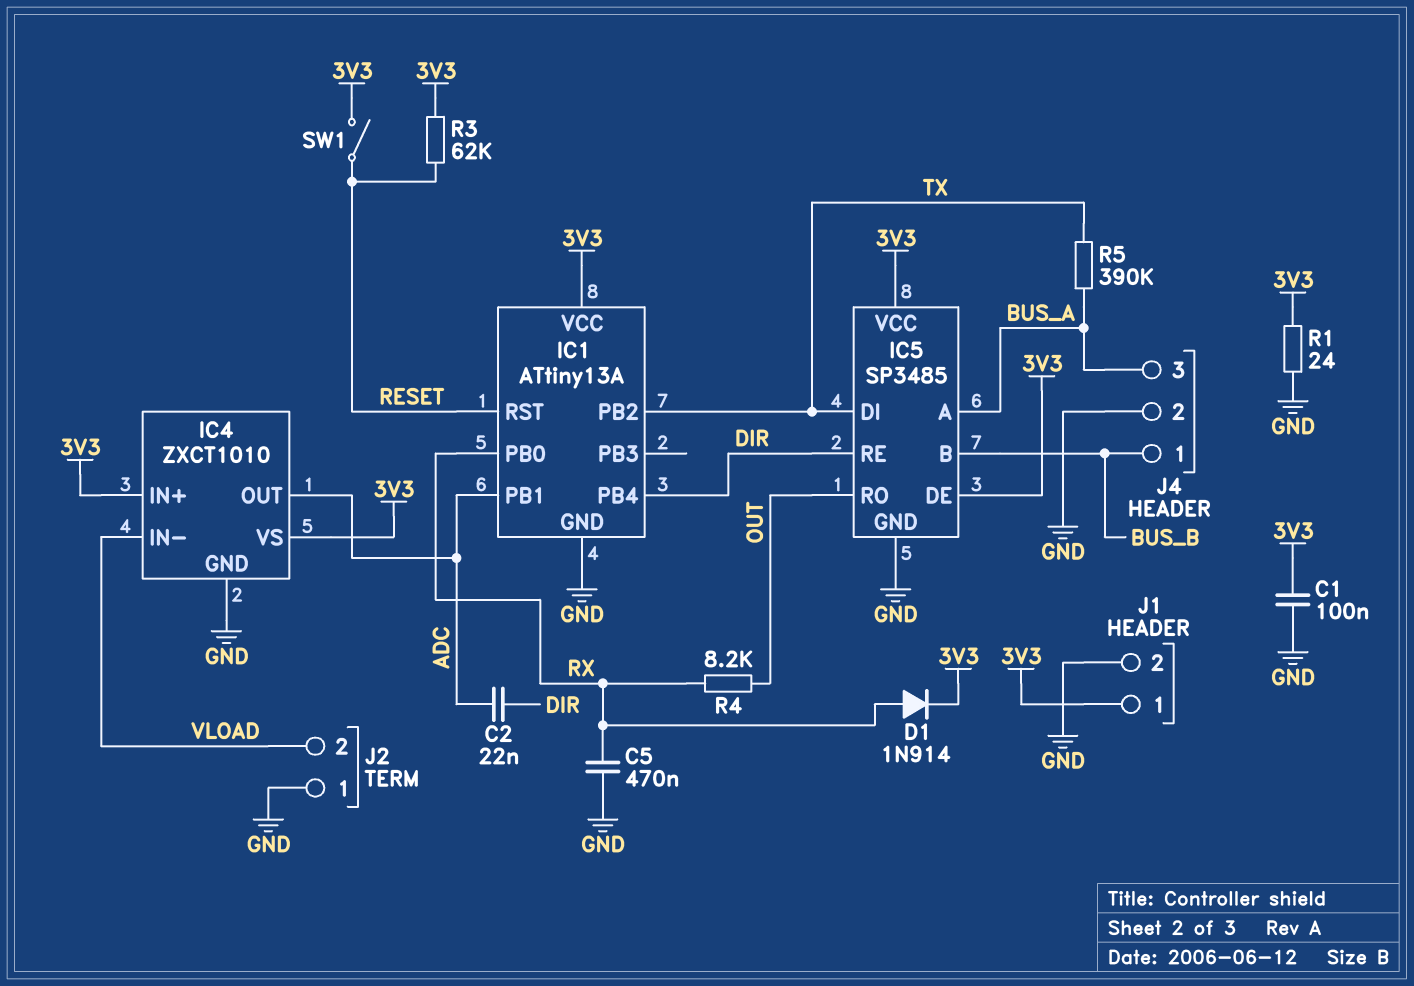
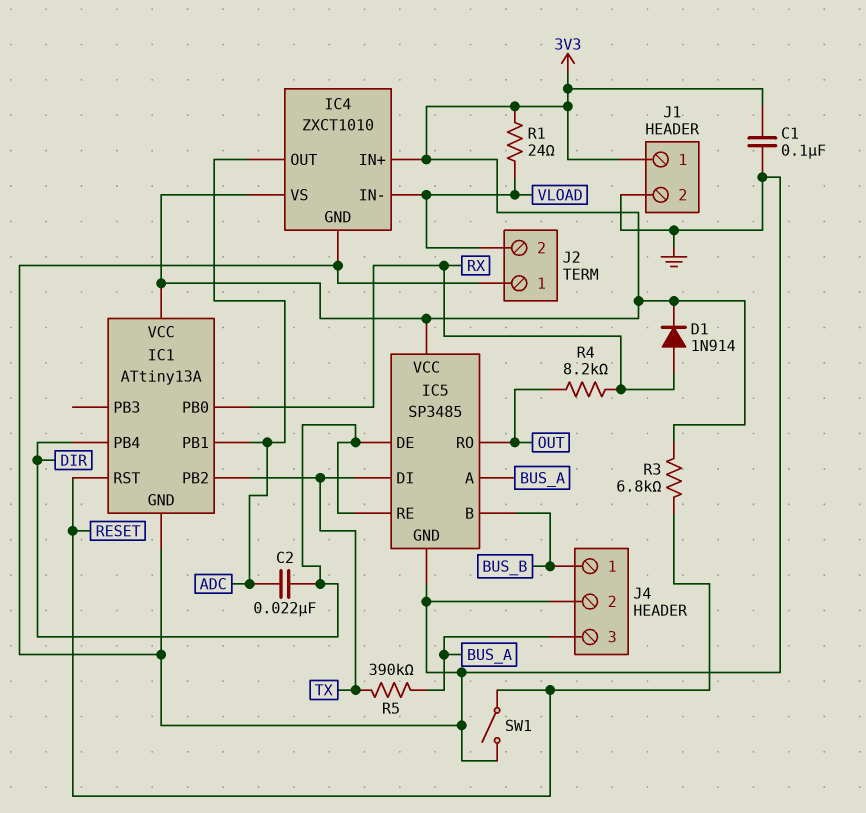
C5: 470nF (GND, RX) -> none
IC5 pin DE: 3V3 -> DIR
R1: 24 (3V3, GND) -> 24 (3V3, VLOAD)
R3: 62k (3V3, RESET) -> 6.8k (3V3, RESET)
SW1: switch (3V3, RESET) -> switch (GND, RESET)

